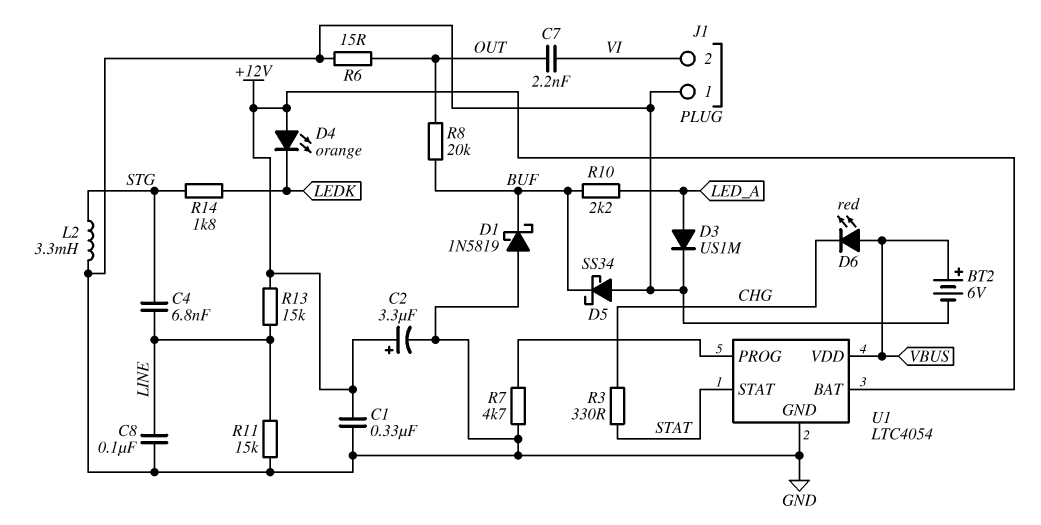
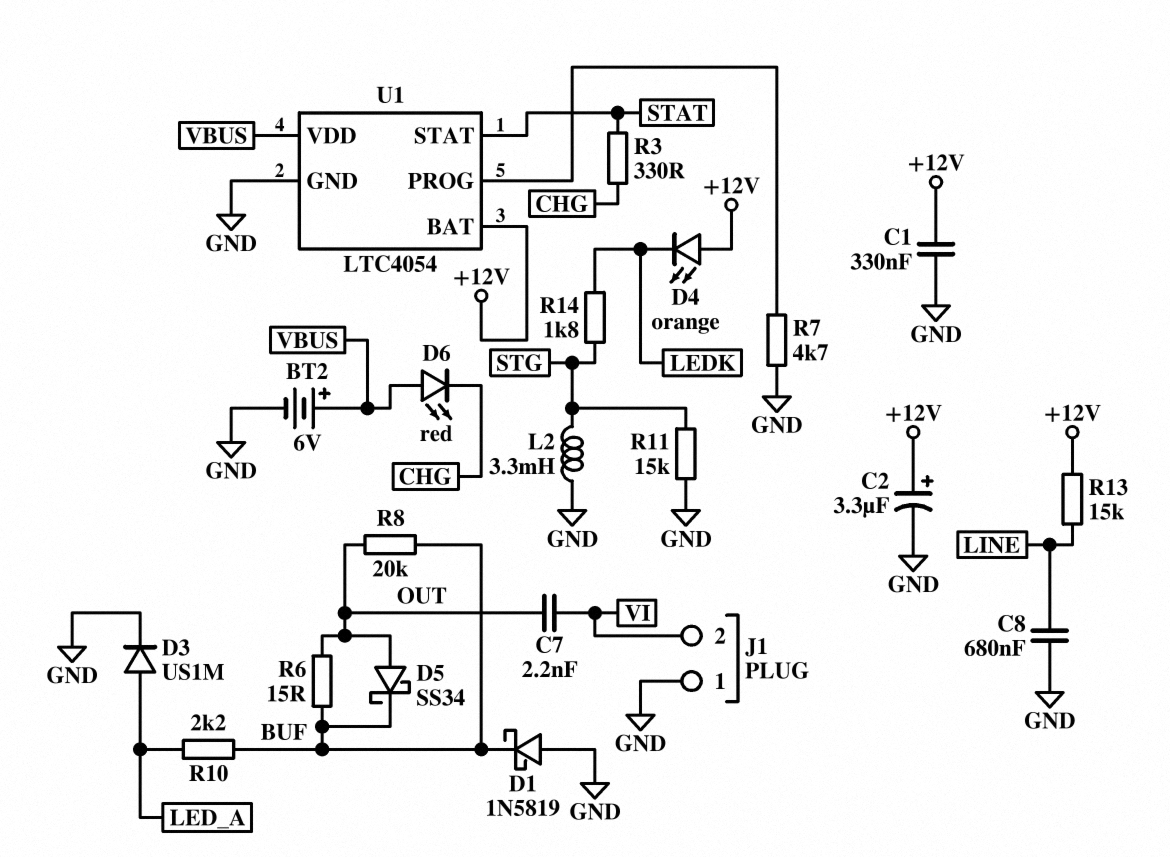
C4: 6.8nF (LINE, STG) -> none
C8: 100nF (GND, LINE) -> 680nF (GND, LINE)
D5: schottky SS34 (A GND, K BUF) -> schottky SS34 (A OUT, K BUF)
R6: 15 (GND, OUT) -> 15 (BUF, OUT)
R11: 15k (GND, LINE) -> 15k (GND, STG)

